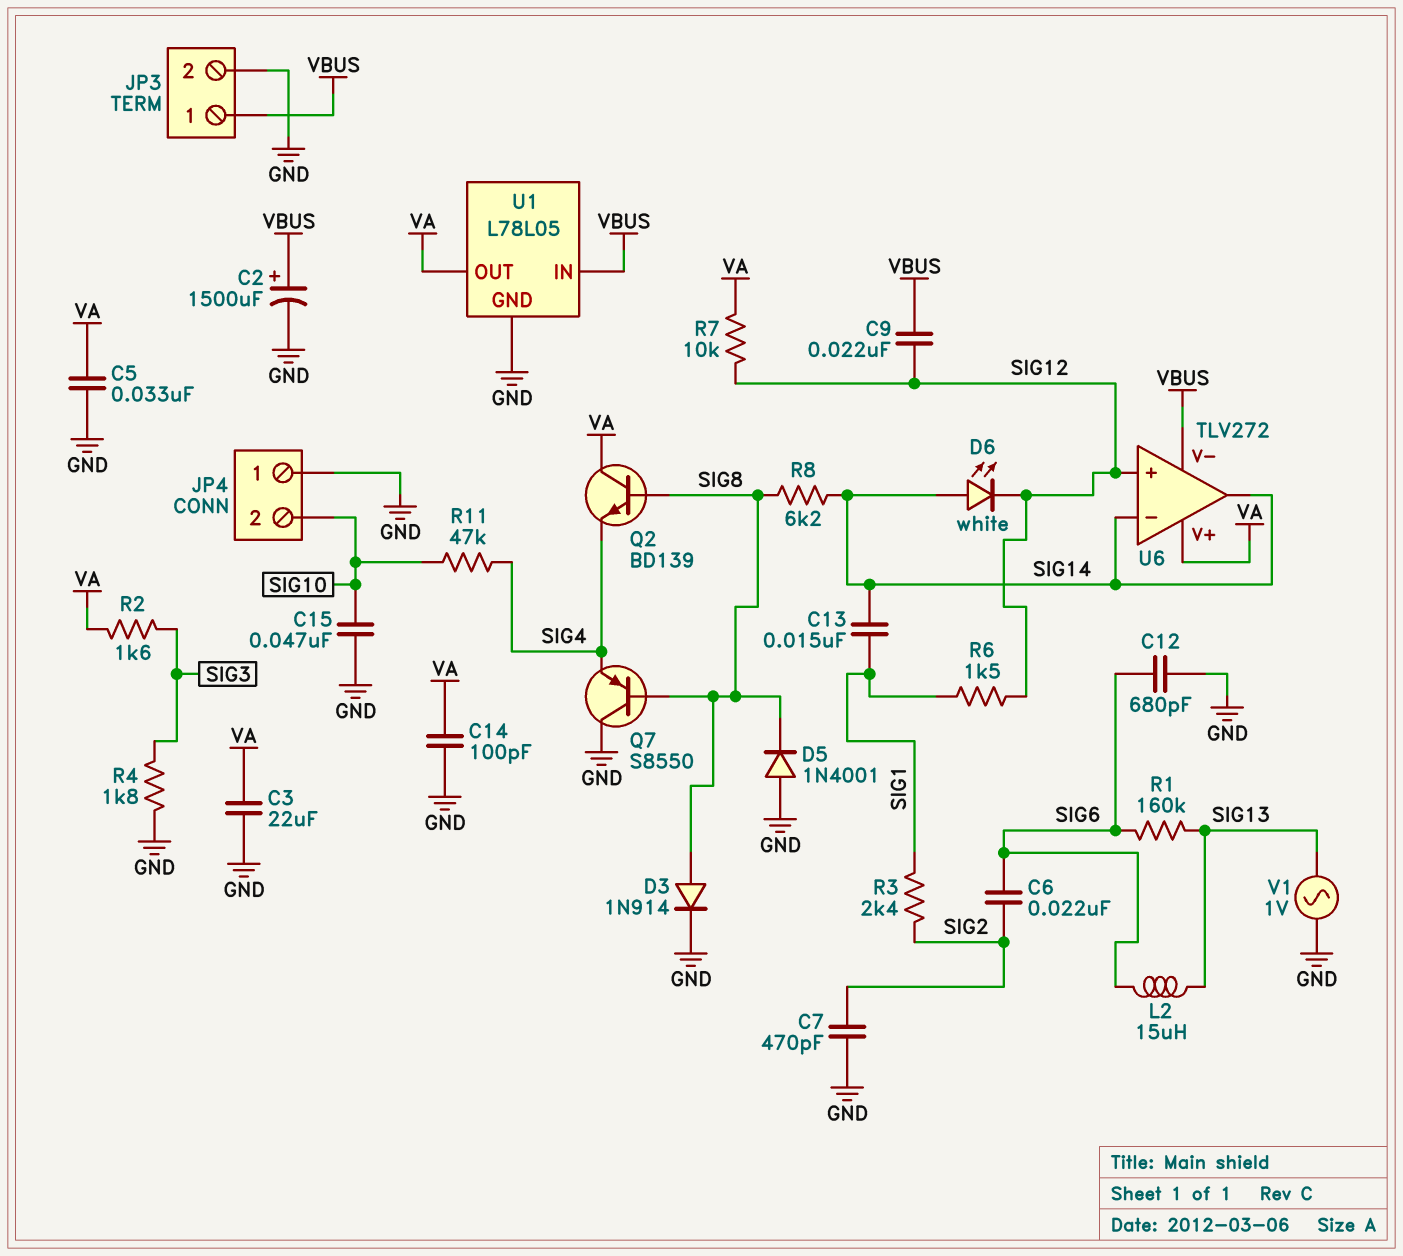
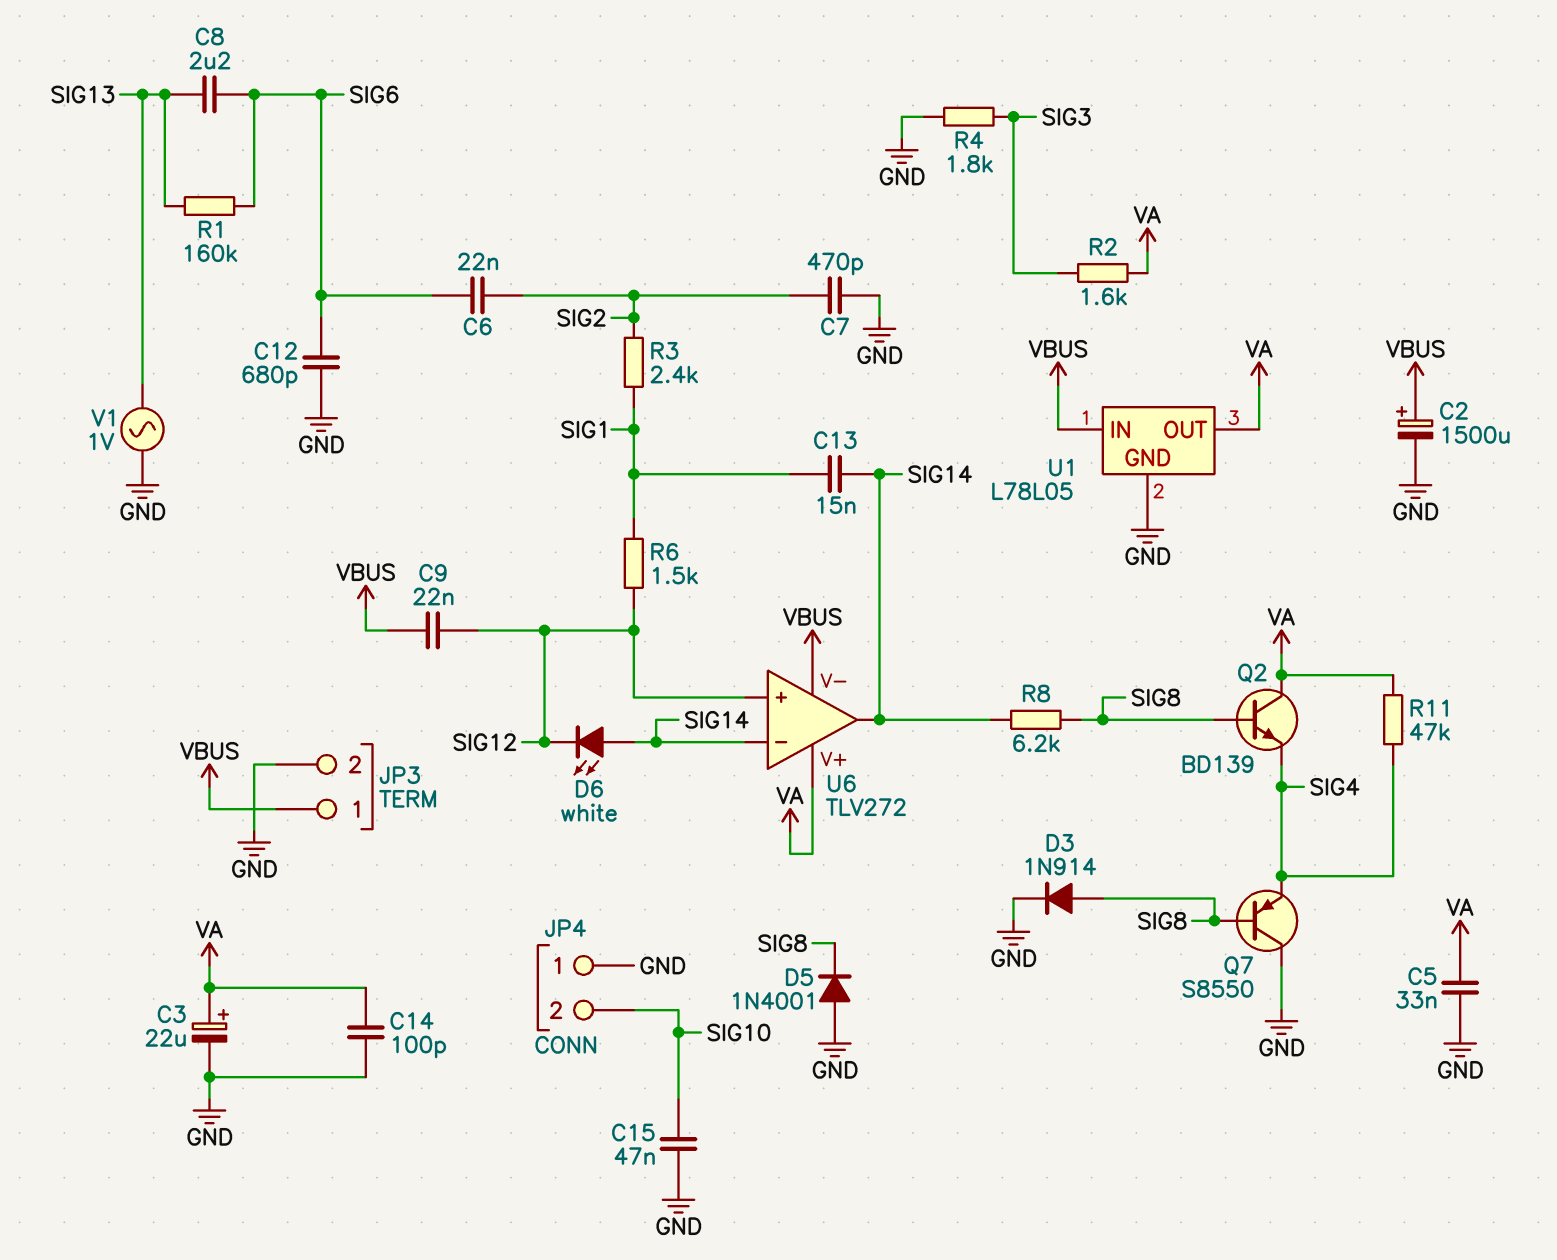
C3: 22uF (GND, VA) -> 22uF (plus VA, minus GND)
C8: none -> 2.2uF (SIG6, SIG13)
L2: 15uH (SIG6, SIG13) -> none
R7: 10k (SIG12, VA) -> none
R11: 47k (SIG4, SIG10) -> 47k (SIG4, VA)

